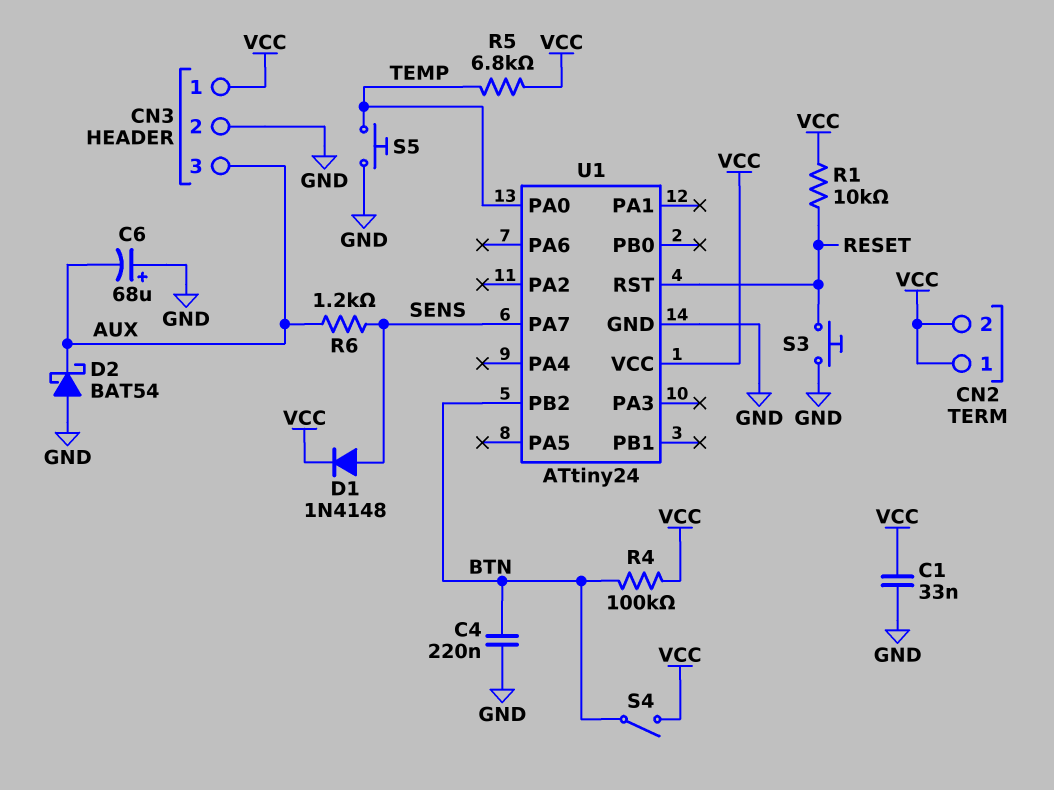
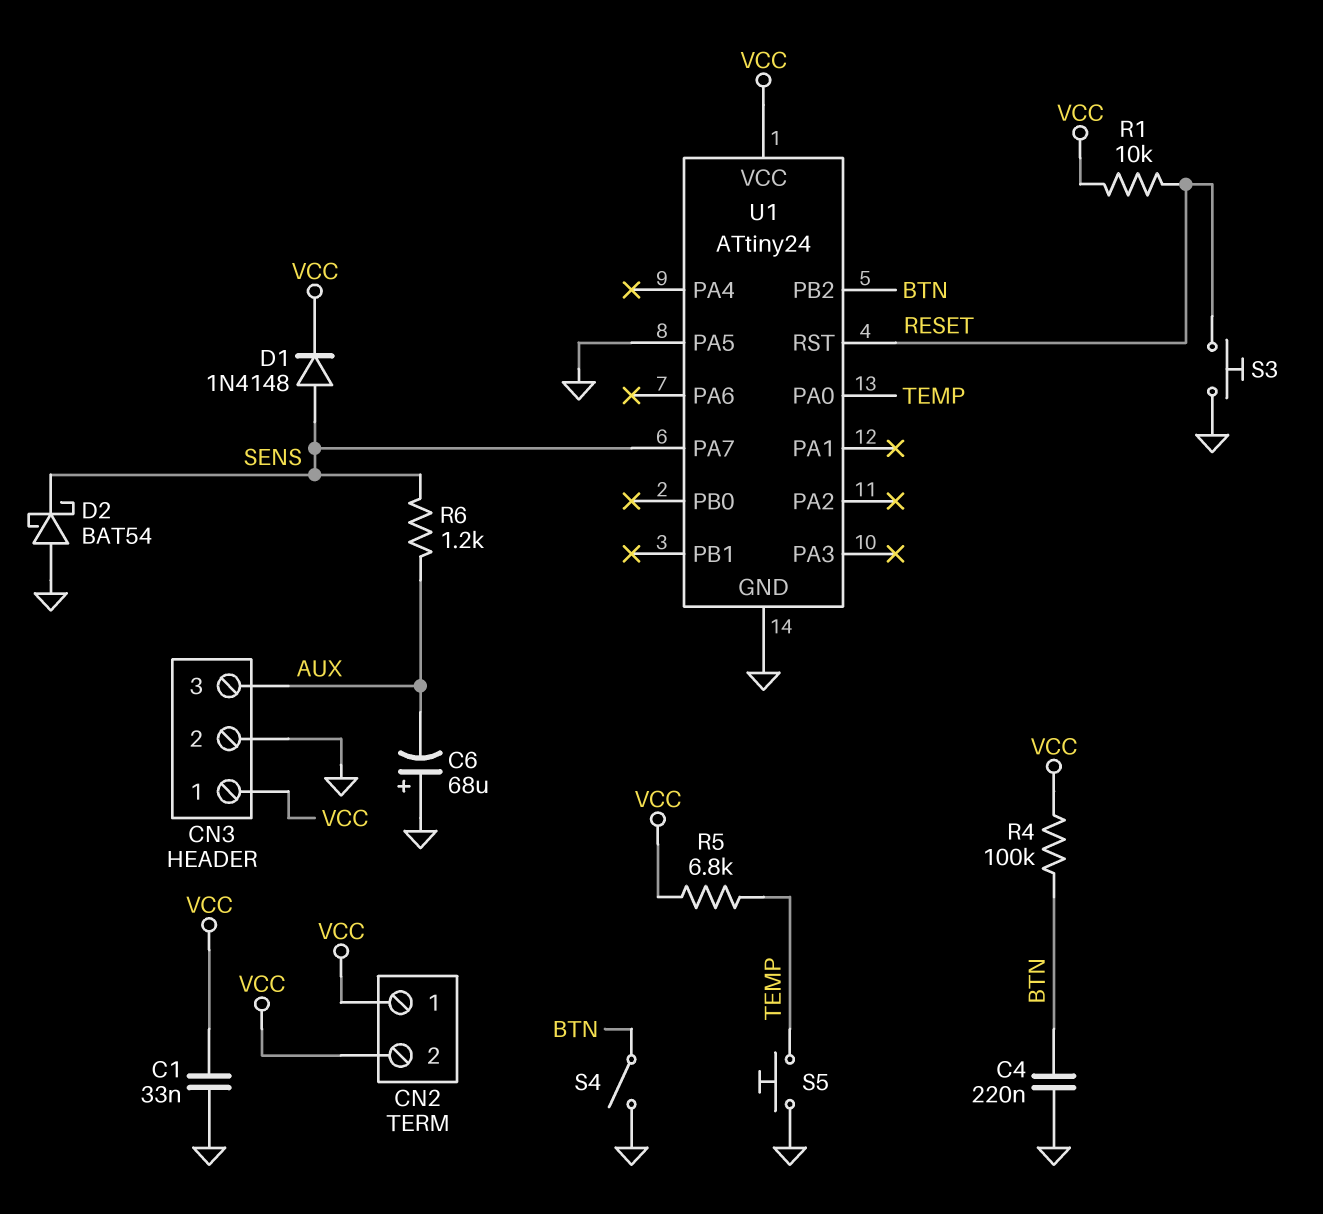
D2: schottky BAT54 (A GND, K AUX) -> schottky BAT54 (A GND, K SENS)
S4: switch (BTN, VCC) -> switch (BTN, GND)
U1 pin PA5: none -> GND

